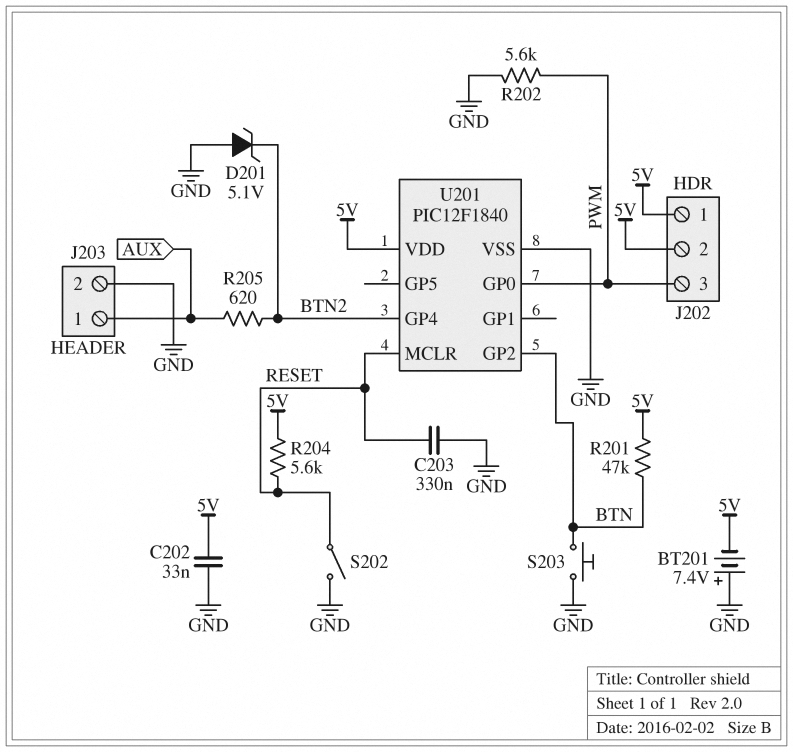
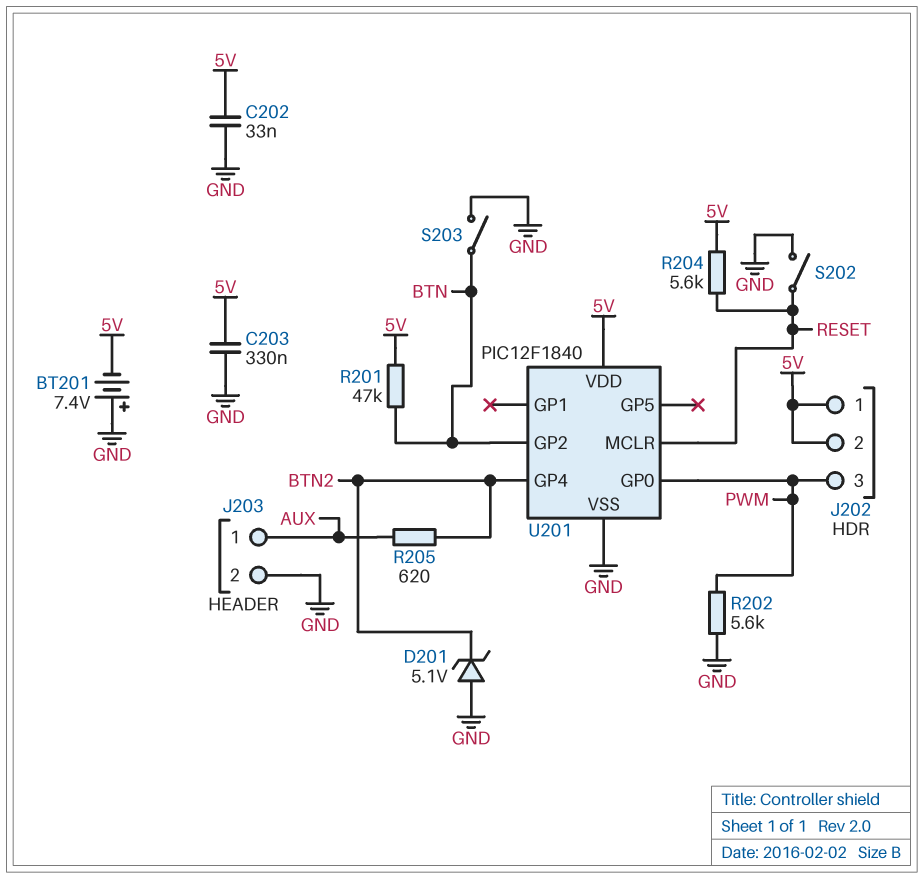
C203: 330nF (GND, RESET) -> 330nF (5V, GND)
S203: button (BTN, GND) -> switch (BTN, GND)

